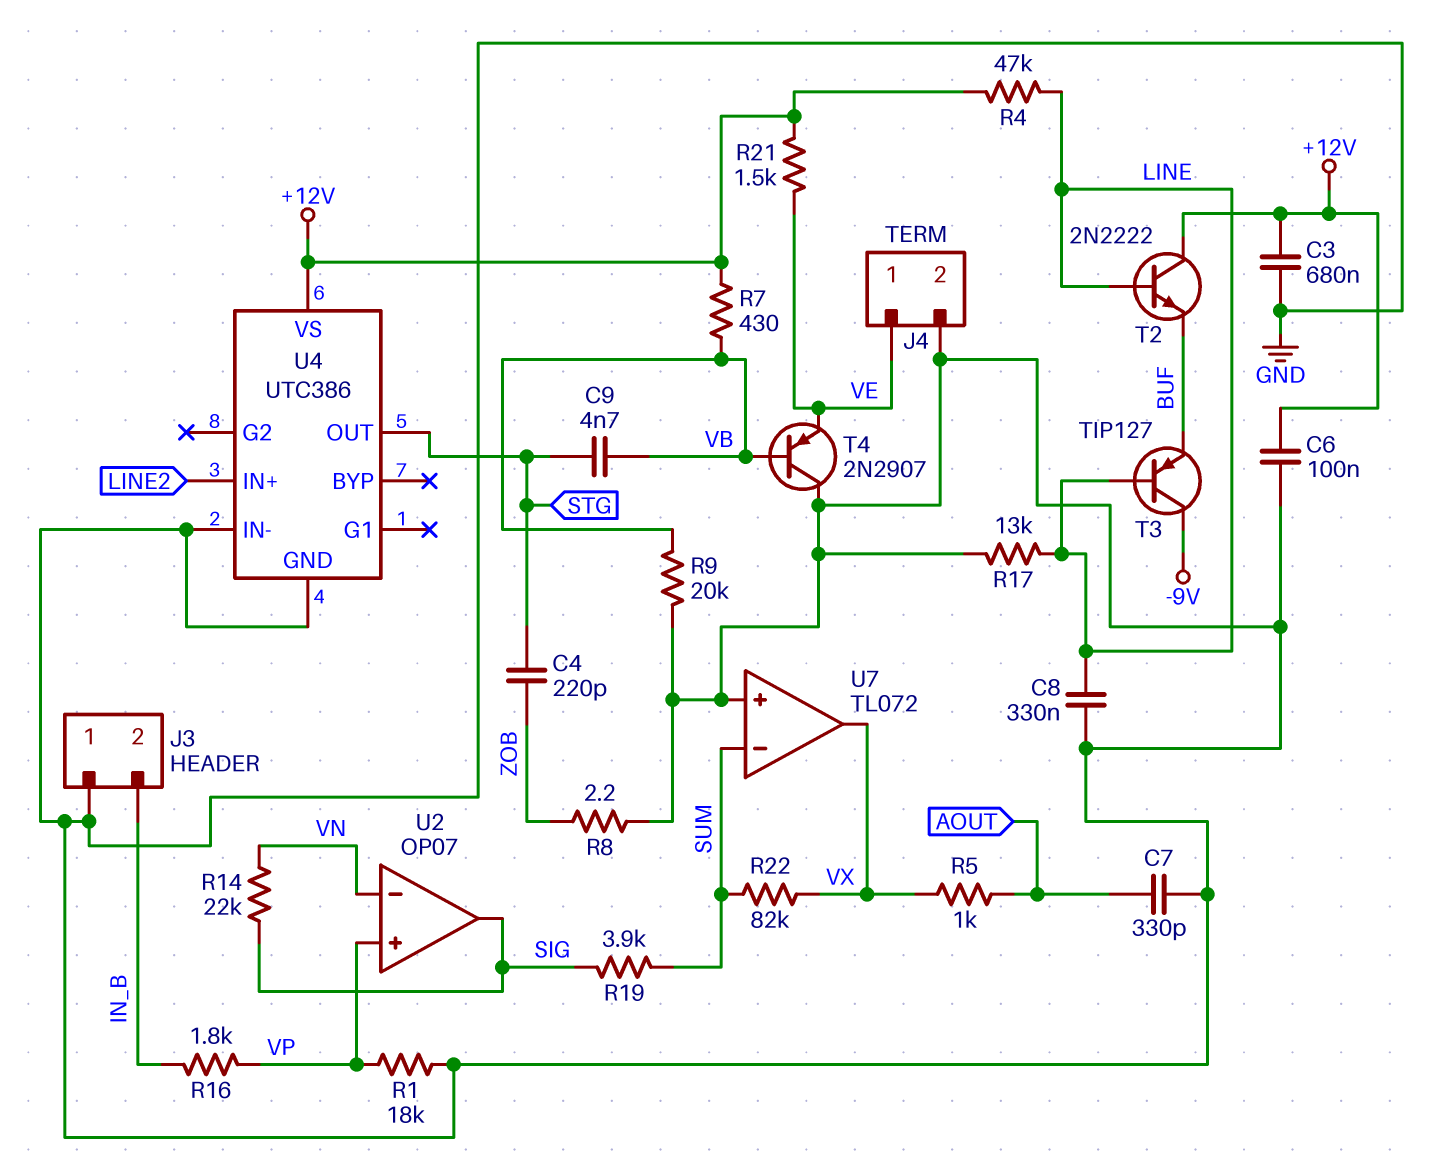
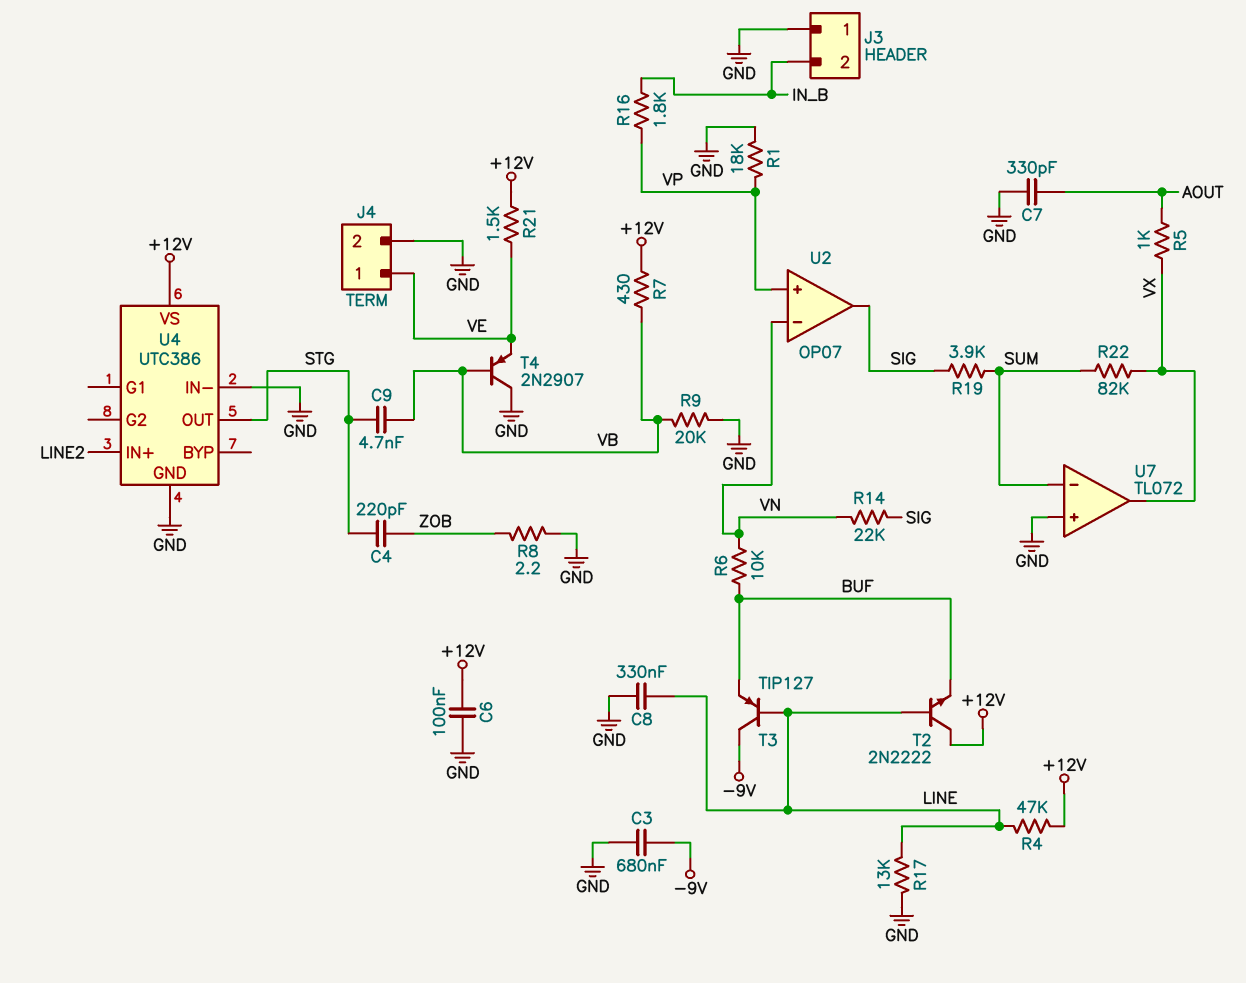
C3: 680nF (+12V, GND) -> 680nF (-9V, GND)
R6: none -> 10k (BUF, VN)

